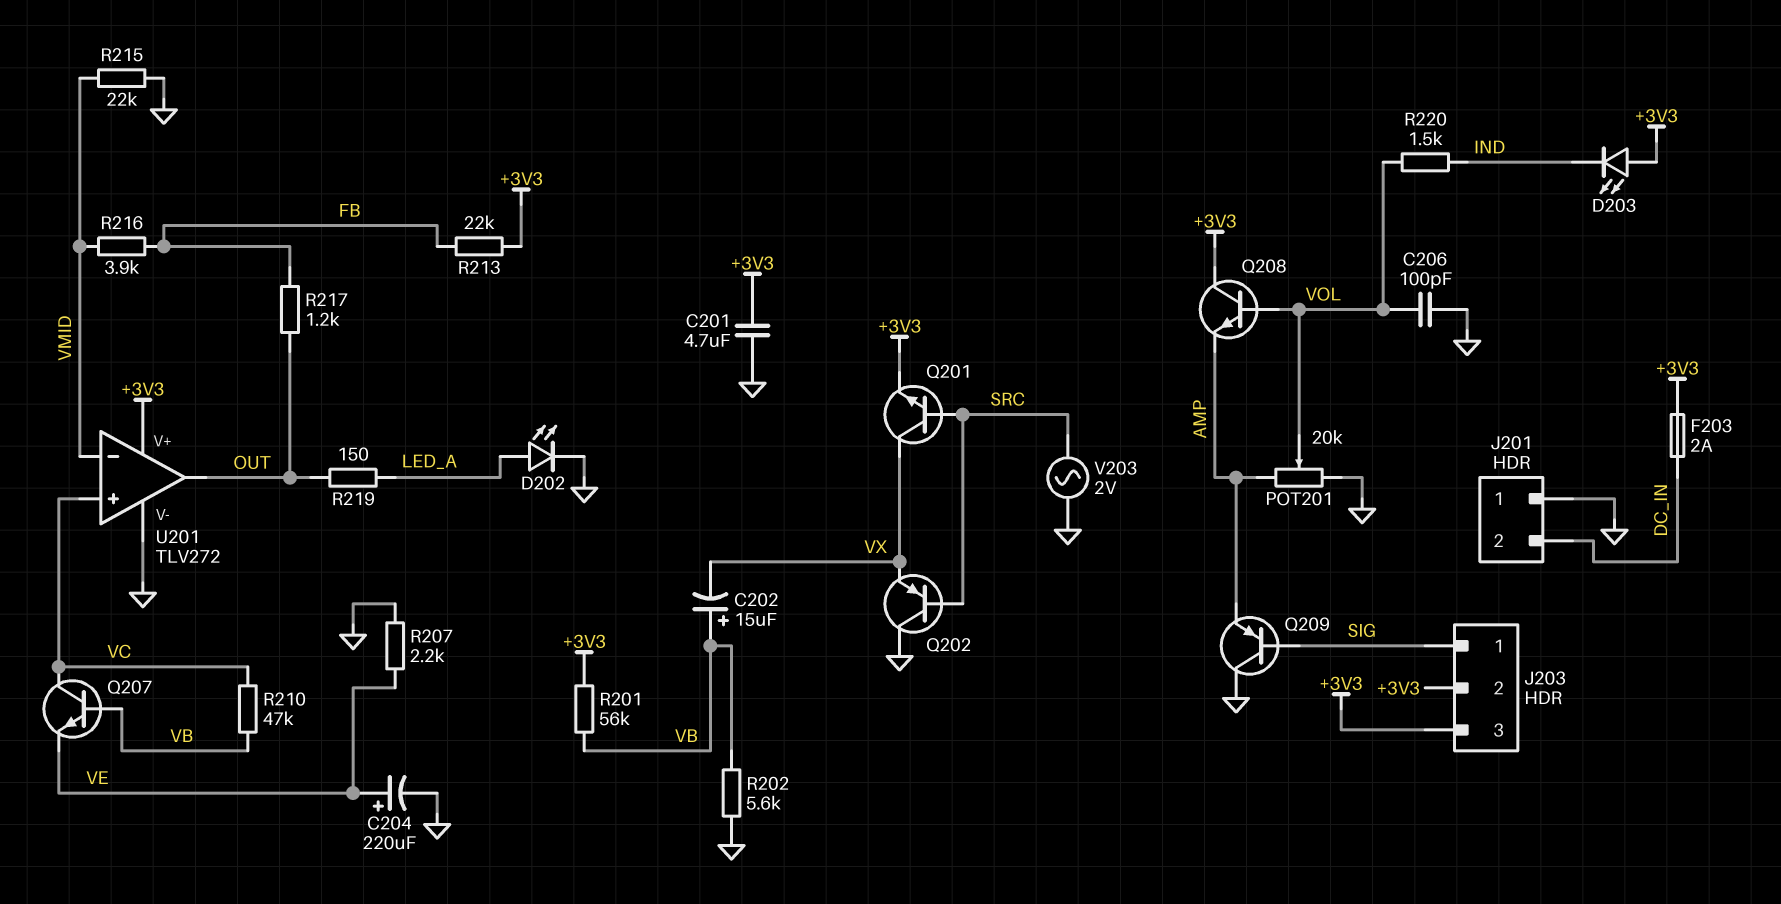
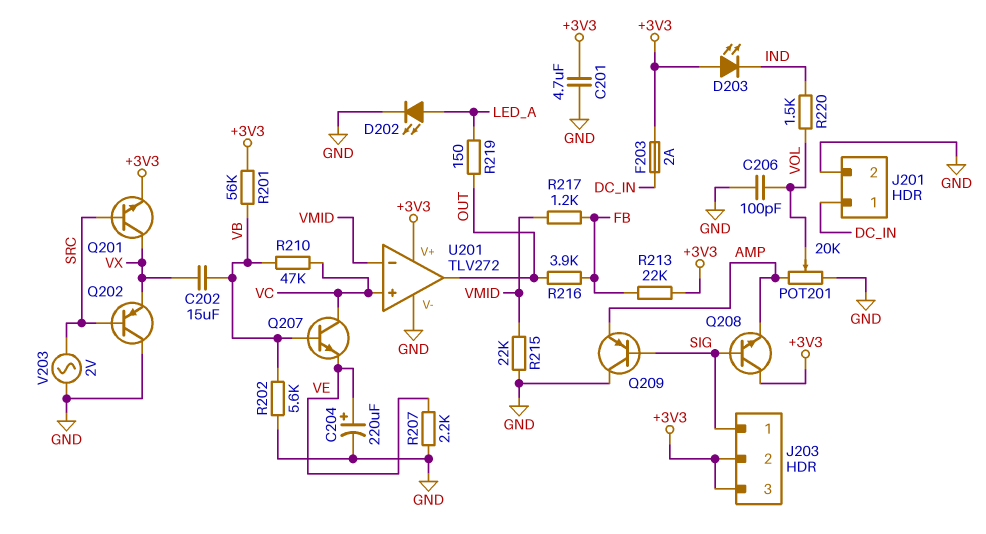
C202: 15uF (plus VB, minus VX) -> 15uF (VB, VX)
J201 pin 1: GND -> DC_IN
J201 pin 2: DC_IN -> GND
Q208: NPN (B VOL, C +3V3, E AMP) -> NPN (B SIG, C +3V3, E AMP)
R216: 3.9k (FB, VMID) -> 3.9k (FB, OUT)
R217: 1.2k (FB, OUT) -> 1.2k (FB, VMID)

